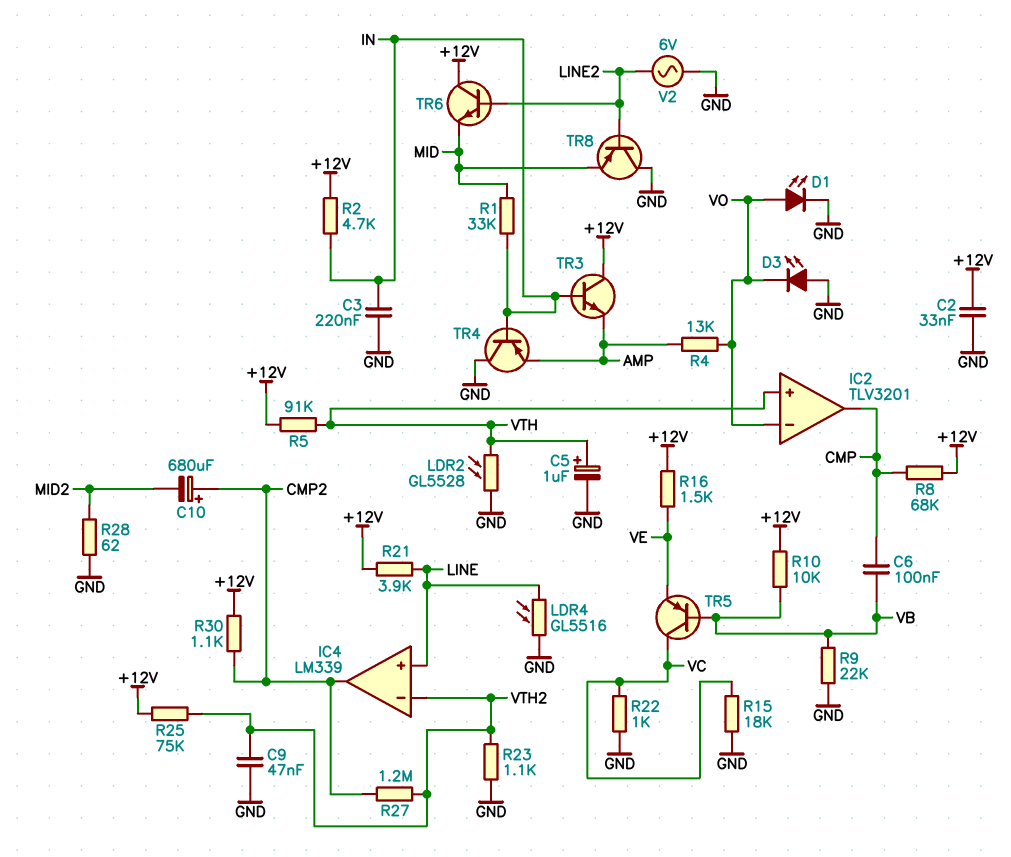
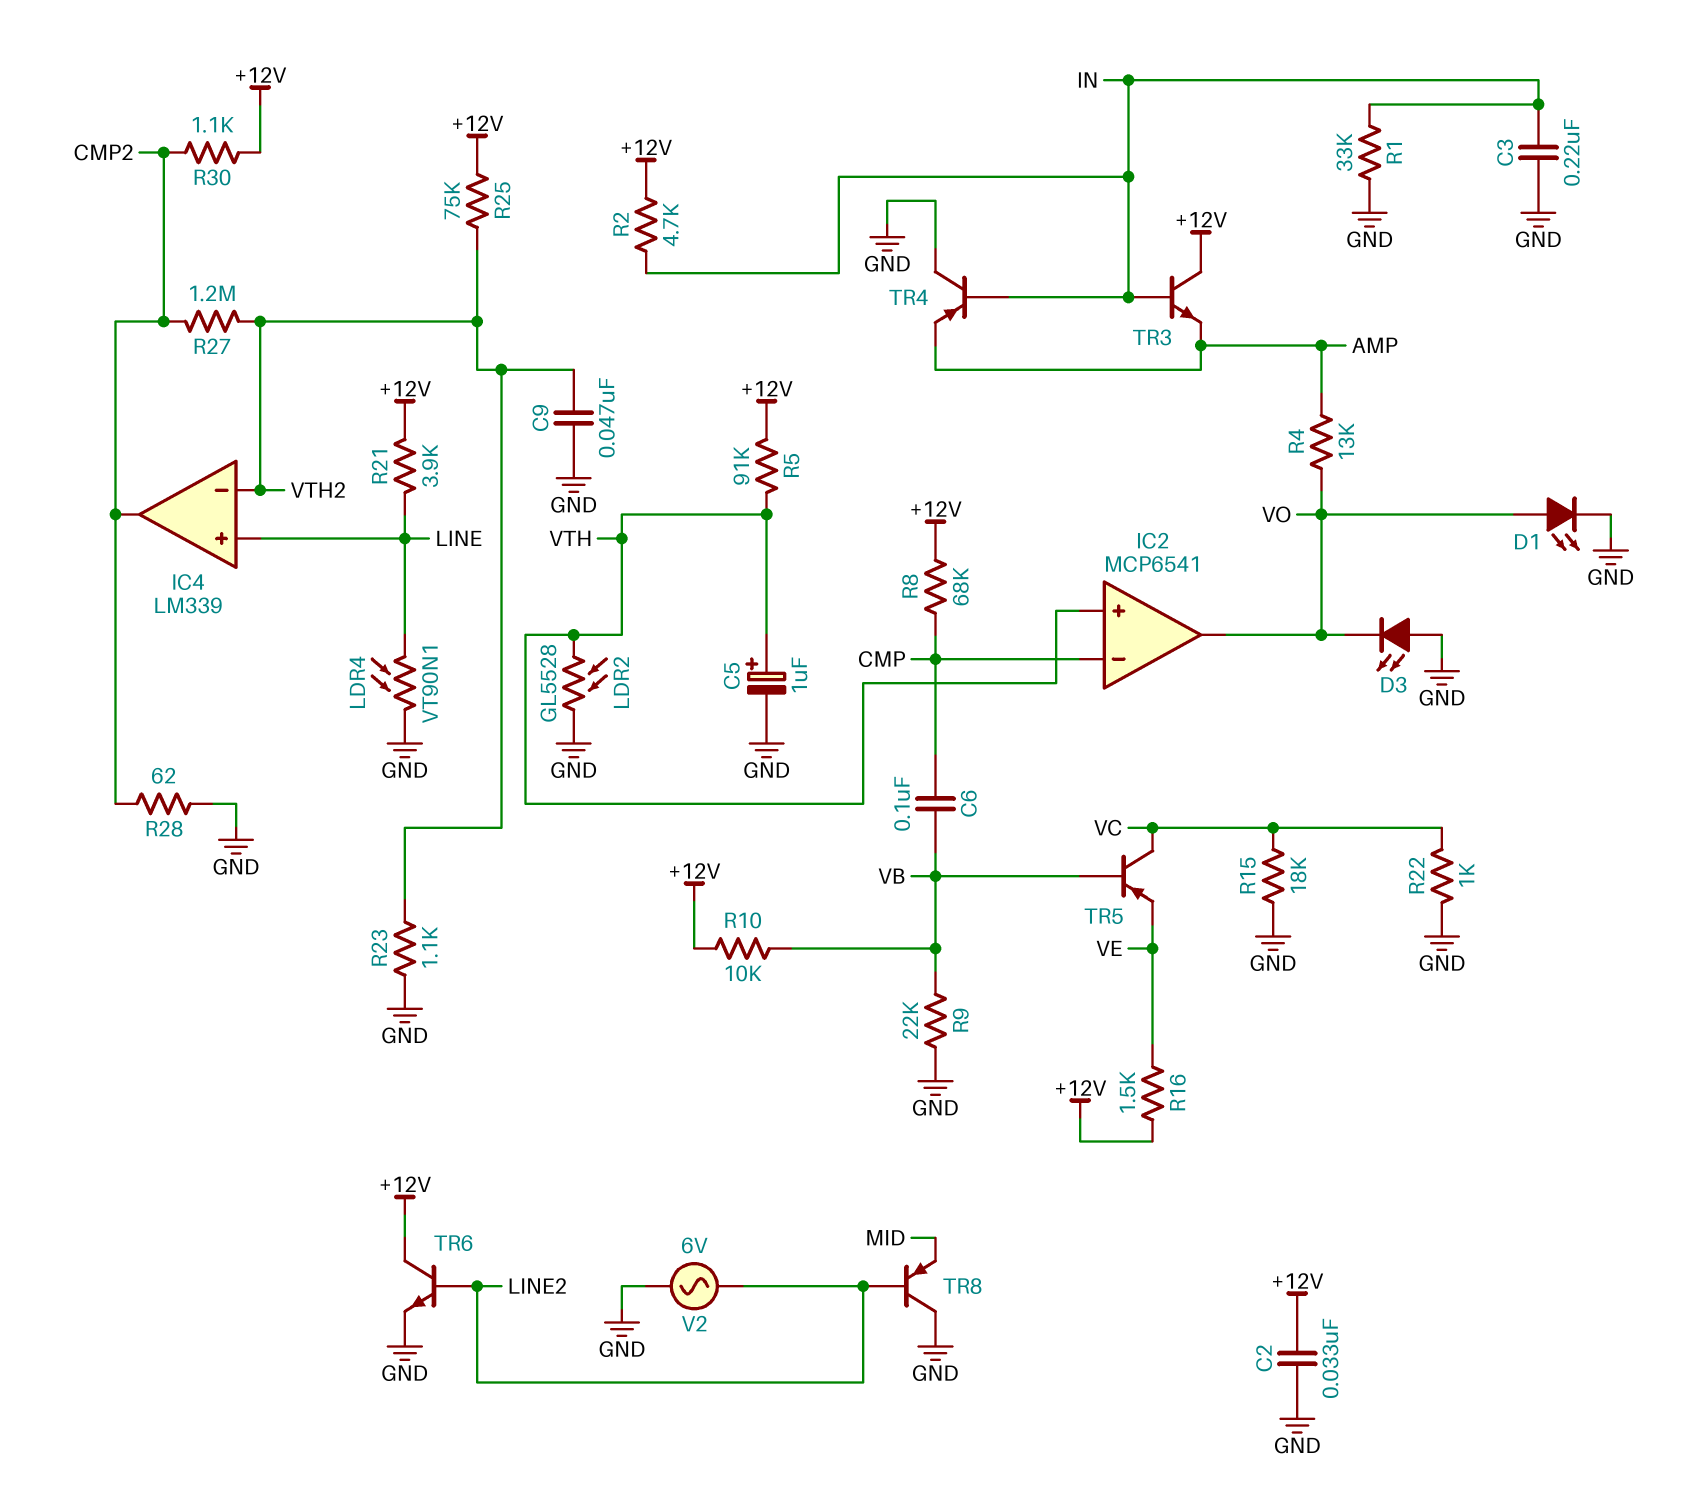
C10: 680uF (plus CMP2, minus MID2) -> none
IC2: TLV3201 -> MCP6541
IC2 pin in-: VO -> CMP
IC2 pin out: CMP -> VO
LDR4: GL5516 (GND, LINE) -> VT90N1 (GND, LINE)
R1: 33k (IN, MID) -> 33k (GND, IN)
R28: 62 (GND, MID2) -> 62 (CMP2, GND)
TR6: NPN (B LINE2, C +12V, E MID) -> NPN (B LINE2, C +12V, E GND)

